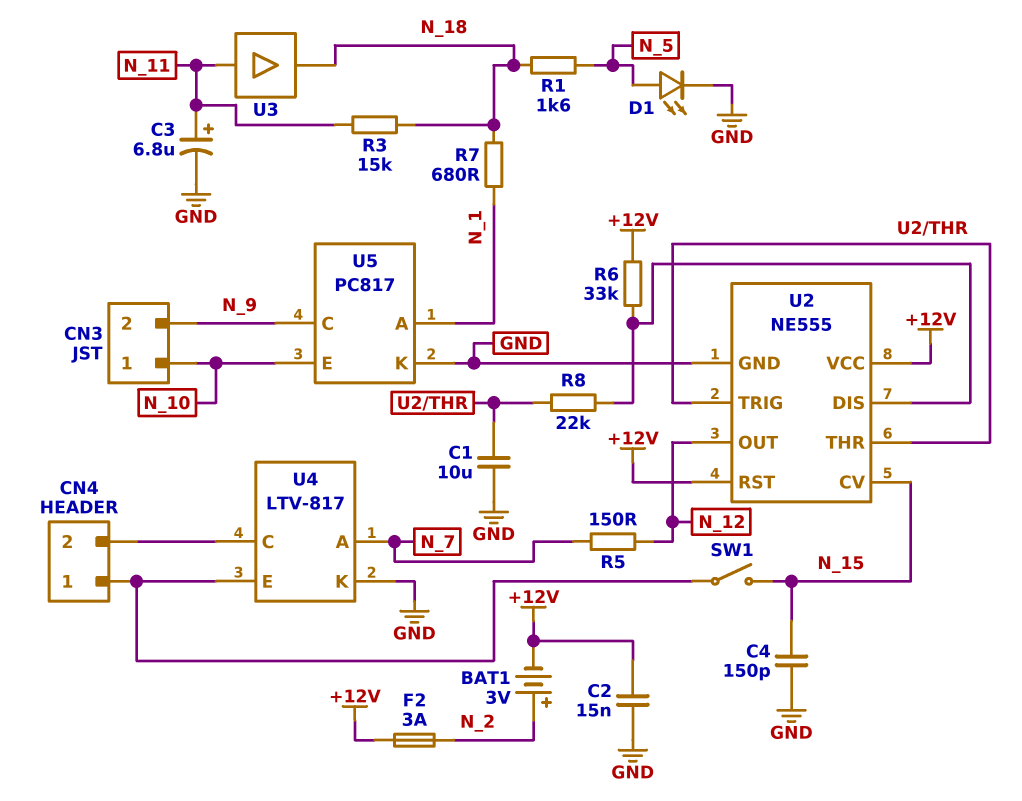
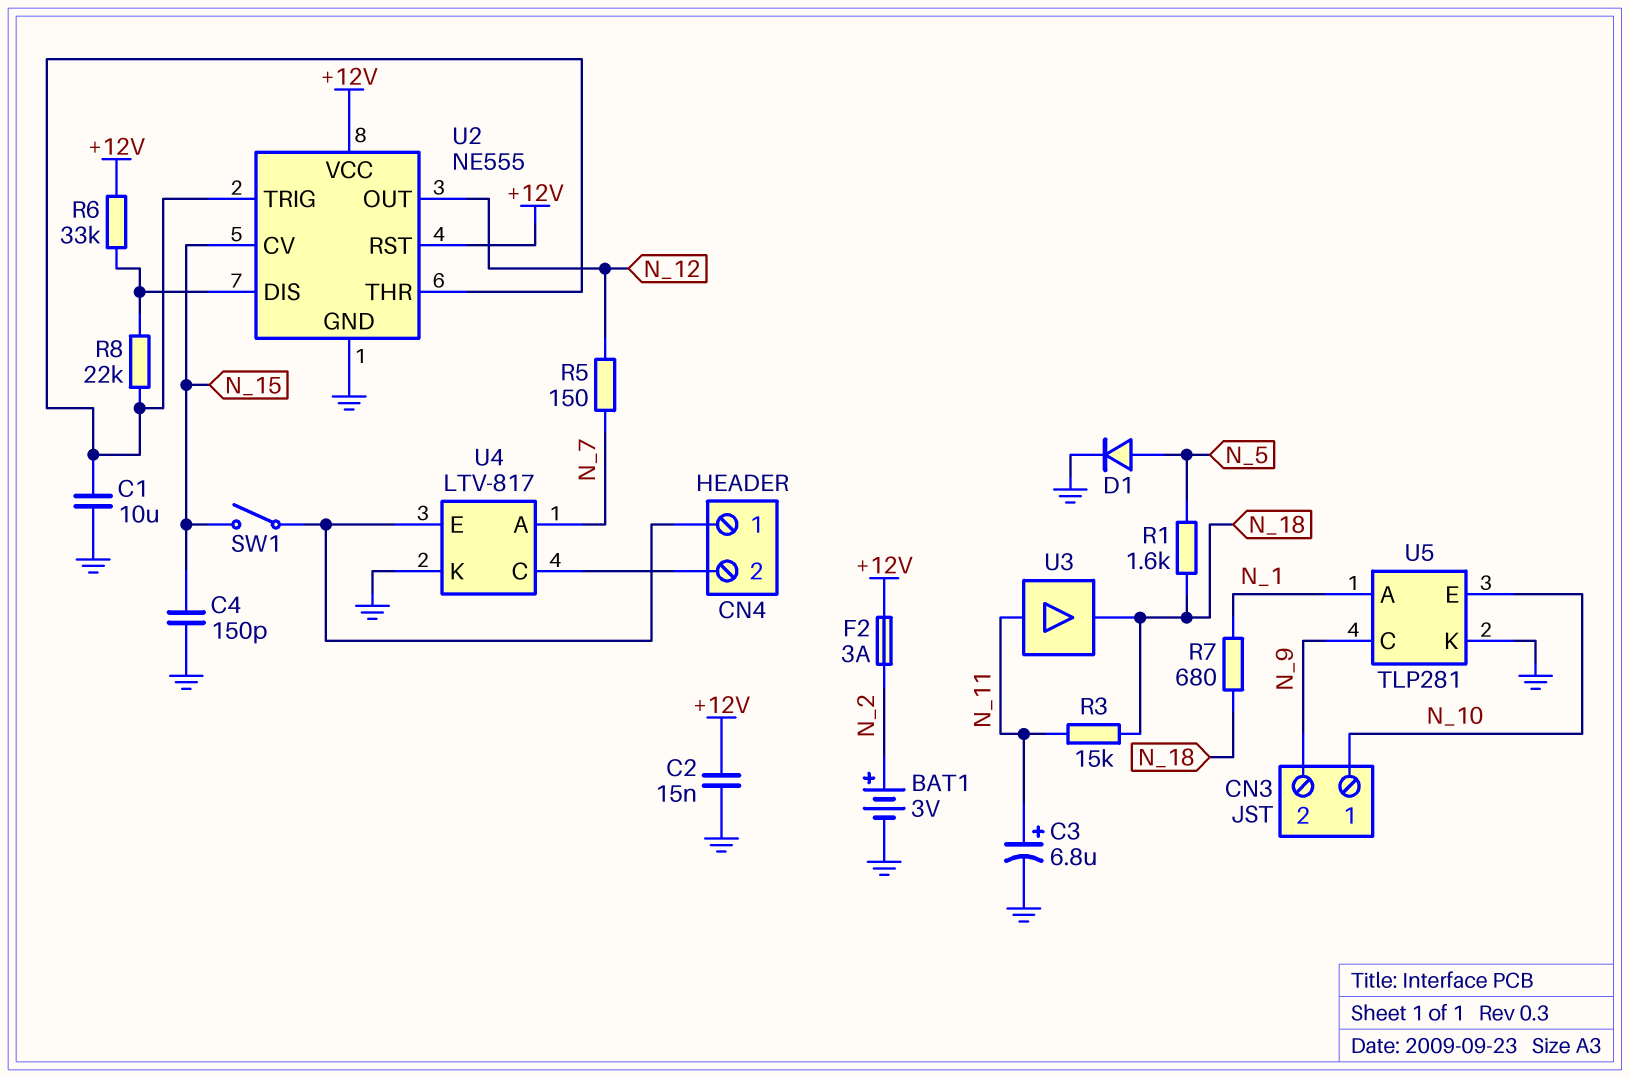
BAT1: 3V (plus N_2, minus +12V) -> 3V (plus N_2, minus GND)
D1: LED (A N_5, K GND) -> diode (A N_5, K GND)
U5: PC817 -> TLP281

